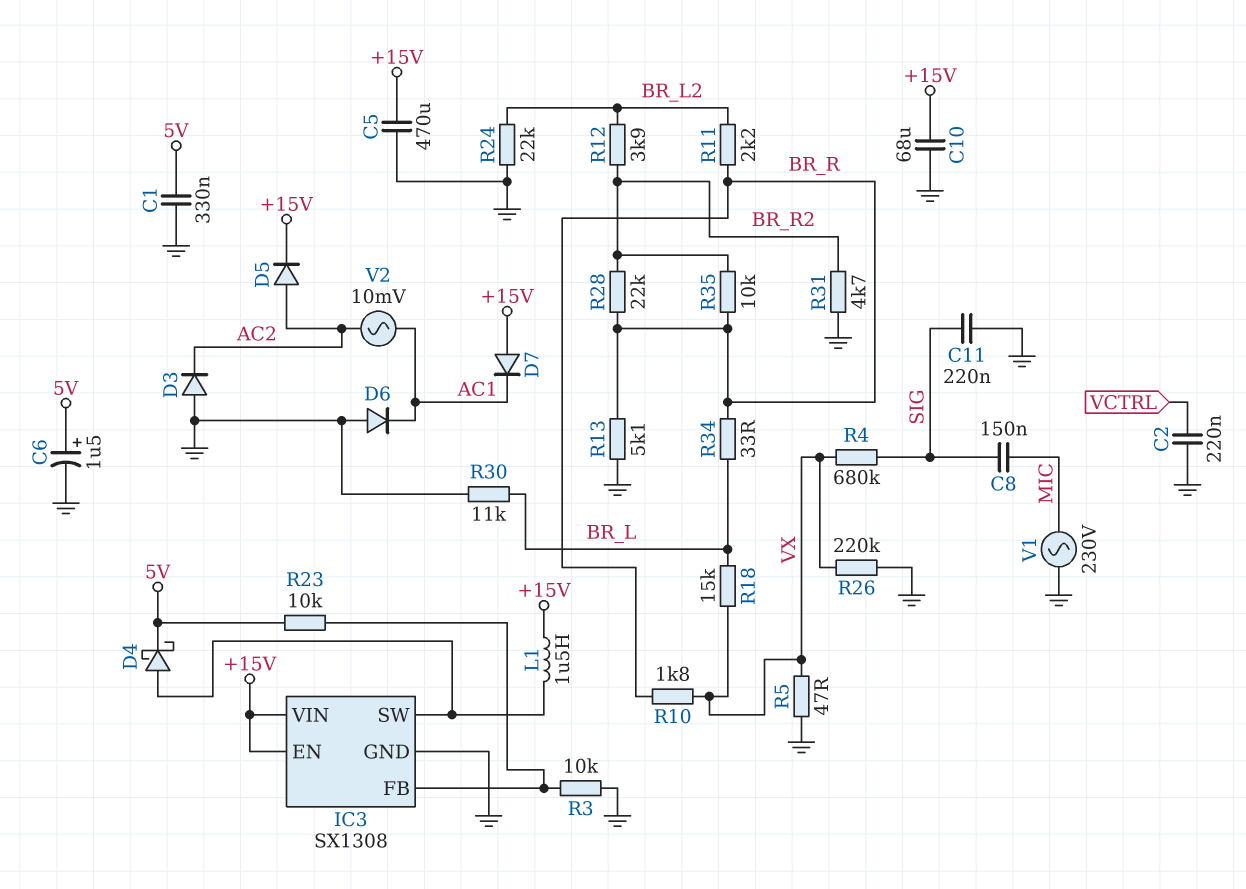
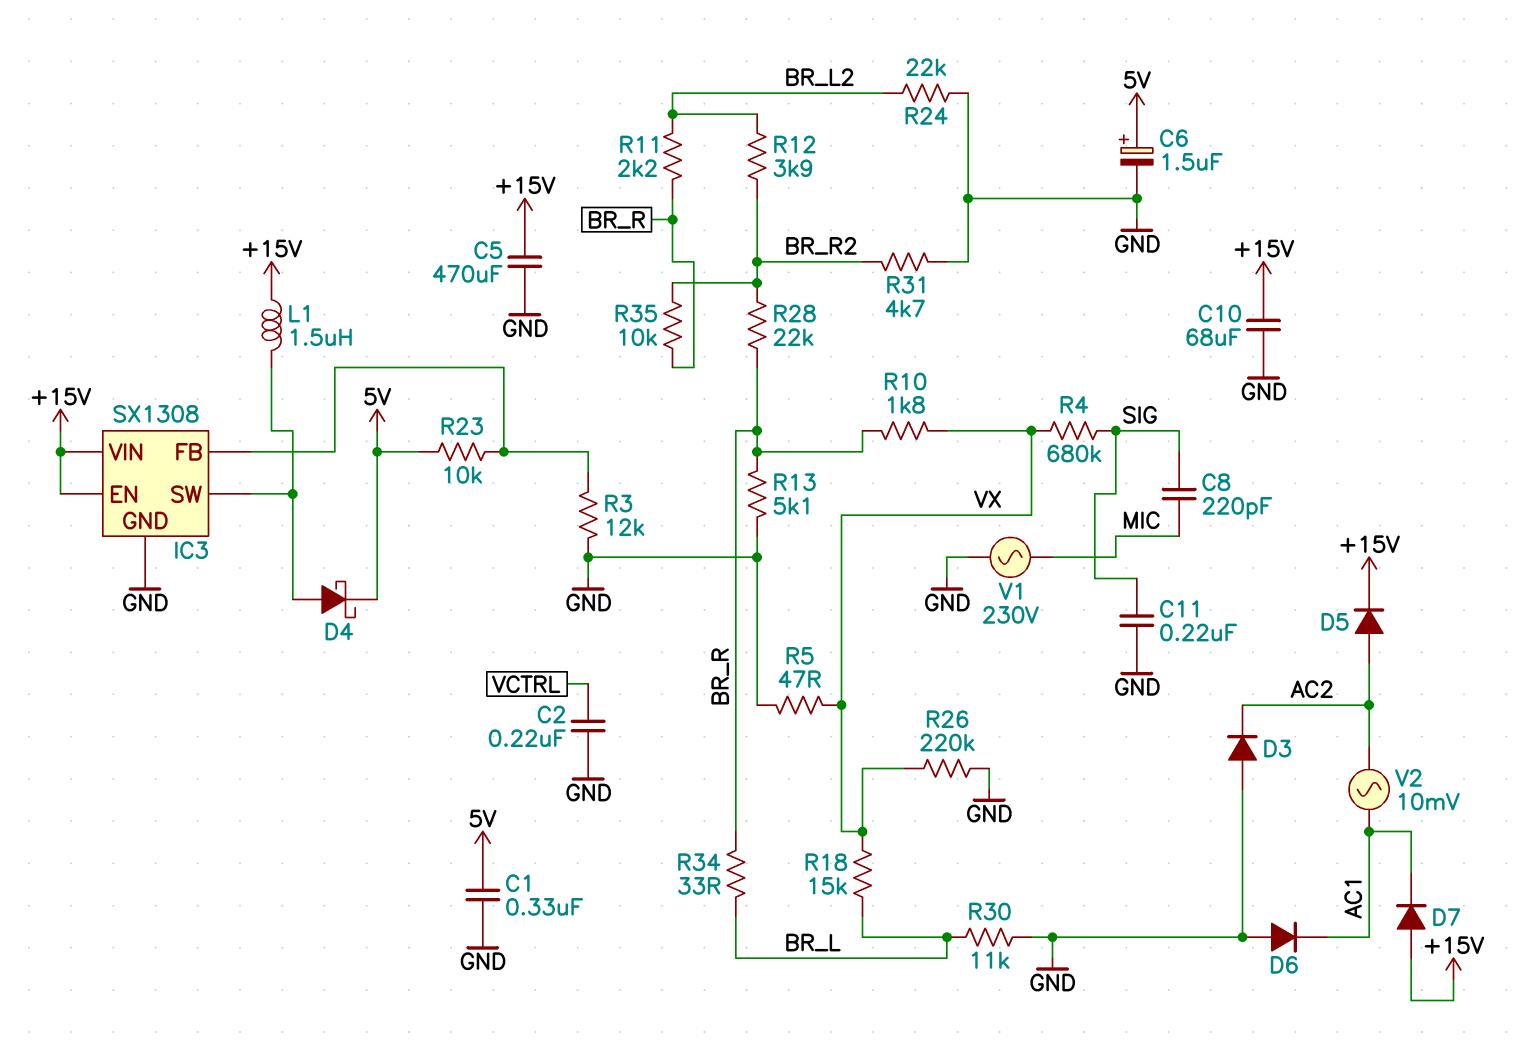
C8: 150nF (MIC, SIG) -> 220pF (MIC, SIG)
R3: 10k (GND, IC3/FB) -> 12k (GND, IC3/FB)

